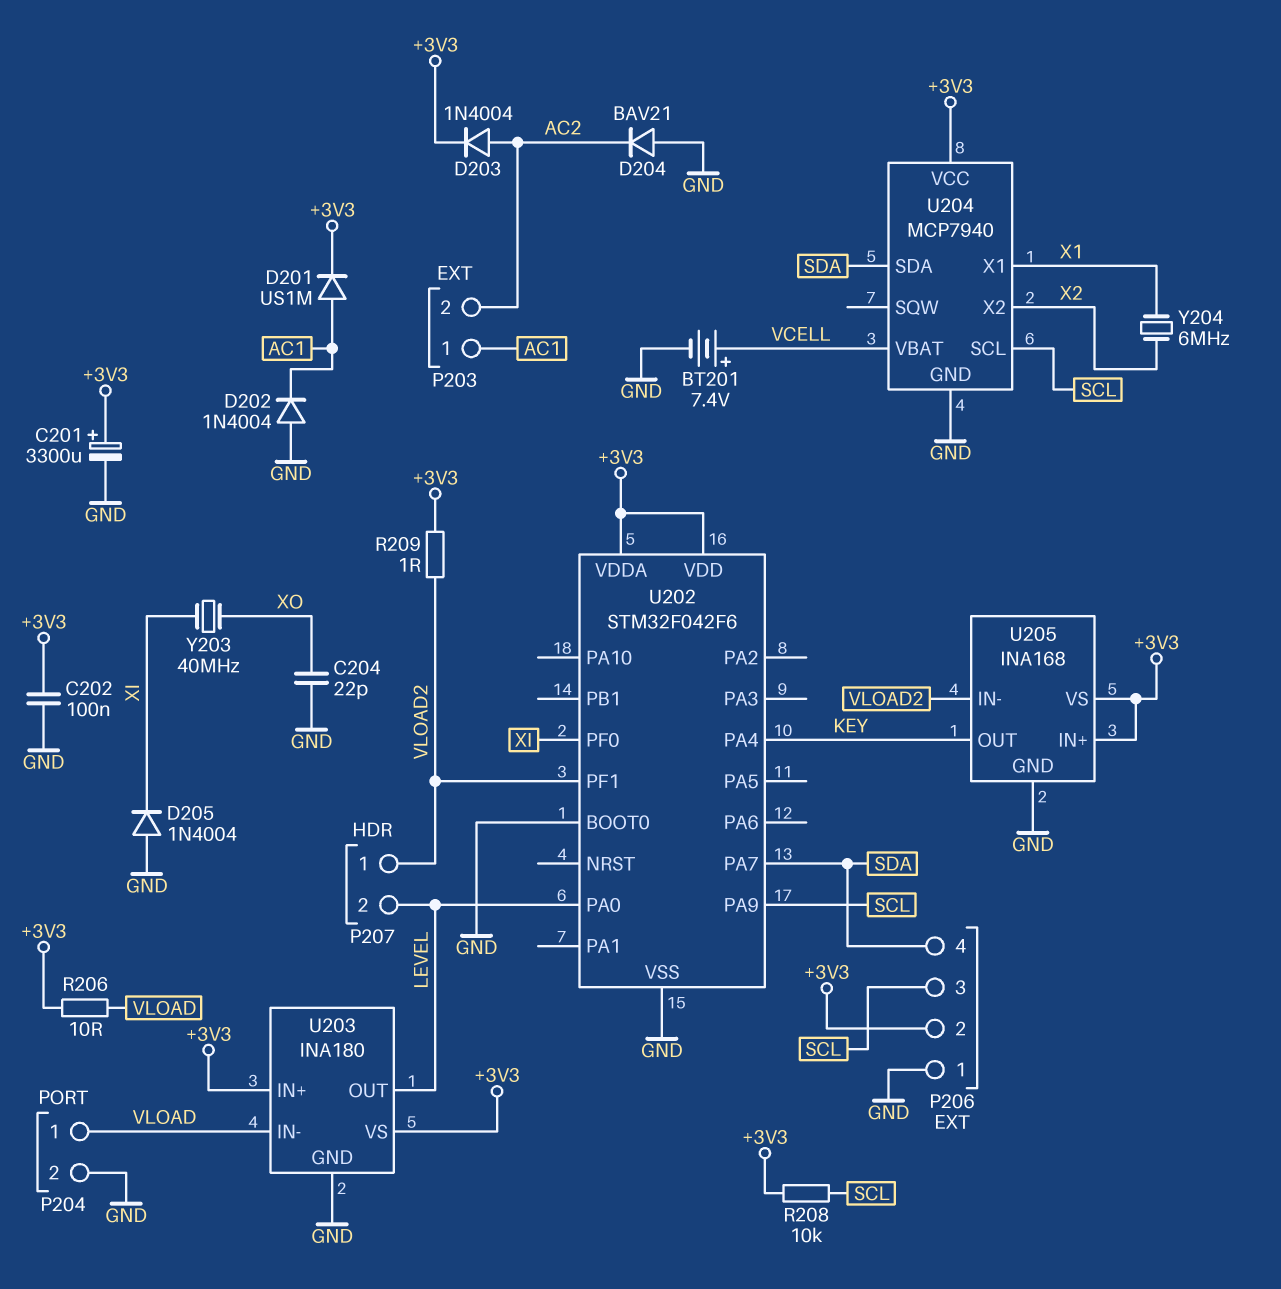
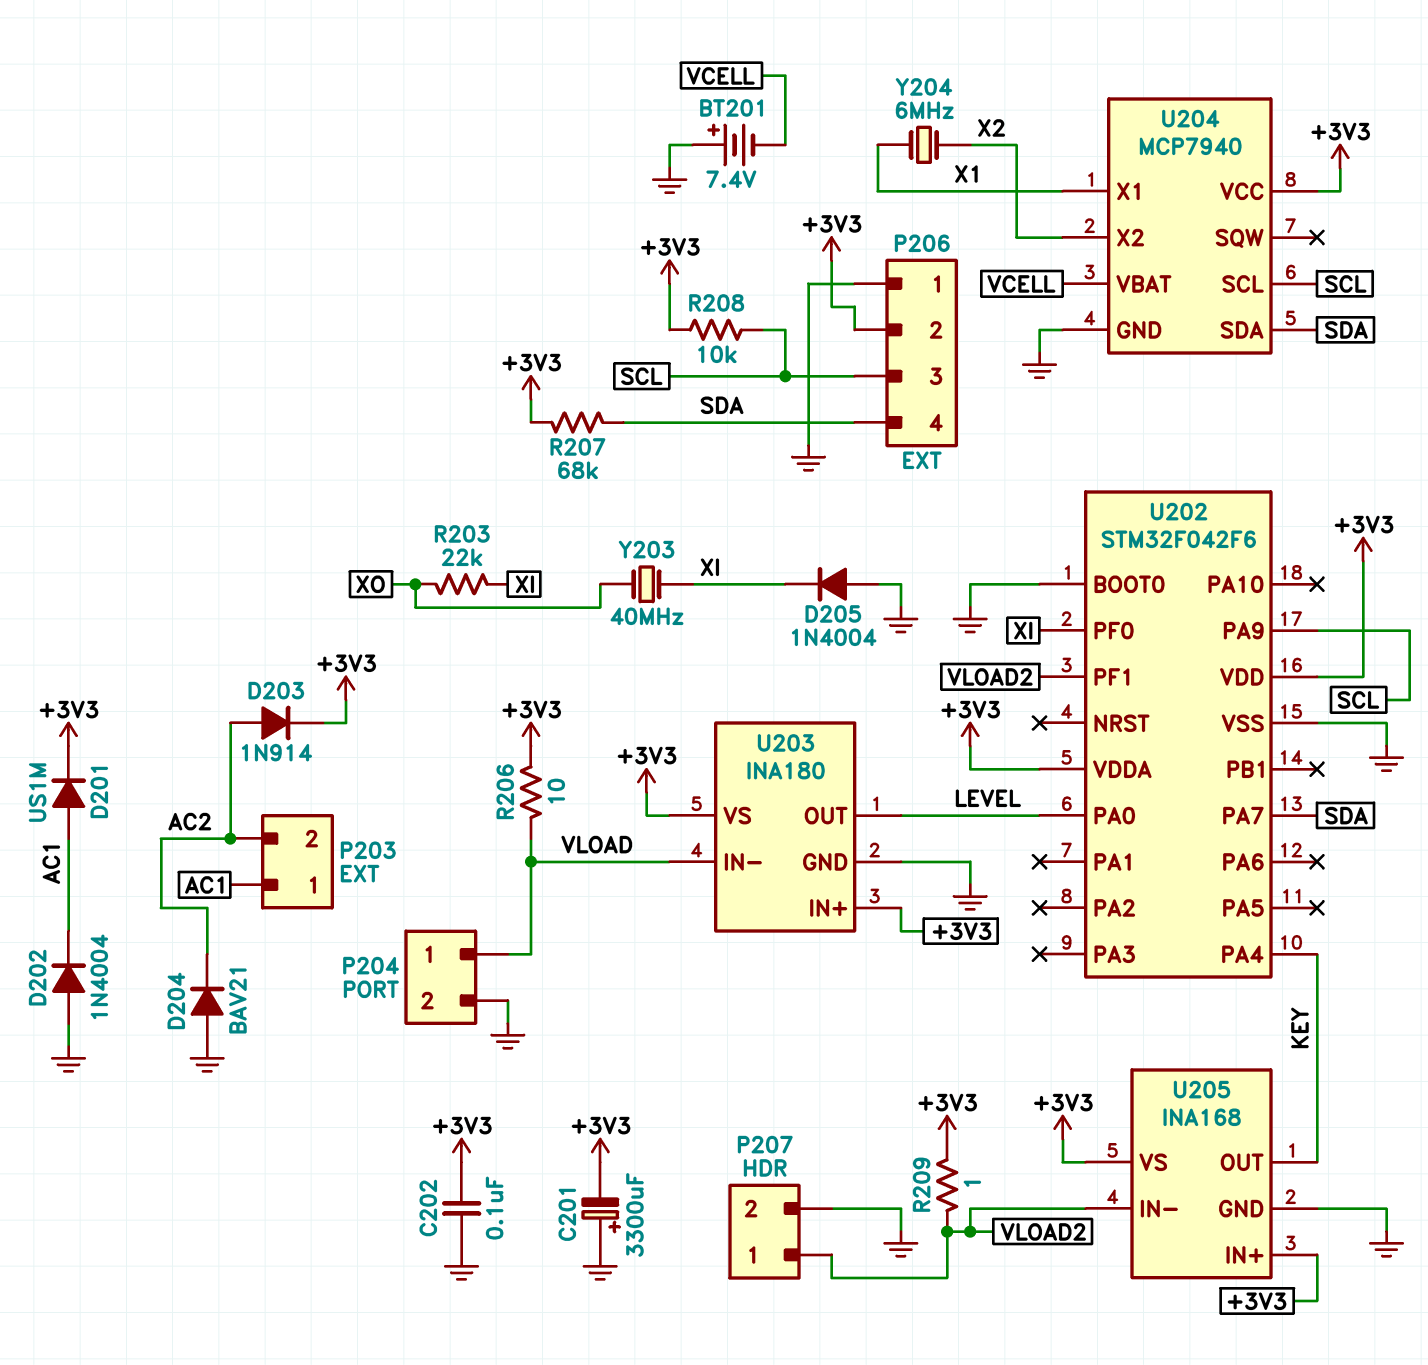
BT201: 7.4V (plus VCELL, minus GND) -> 7.4V (plus GND, minus VCELL)
C201: 3300uF (plus +3V3, minus GND) -> 3300uF (plus GND, minus +3V3)
C204: 22pF (GND, XO) -> none
D203: diode 1N4004 (A AC2, K +3V3) -> diode 1N914 (A AC2, K +3V3)
P207 pin 2: LEVEL -> GND
R203: none -> 22k (XI, XO)
R207: none -> 68k (+3V3, SDA)

